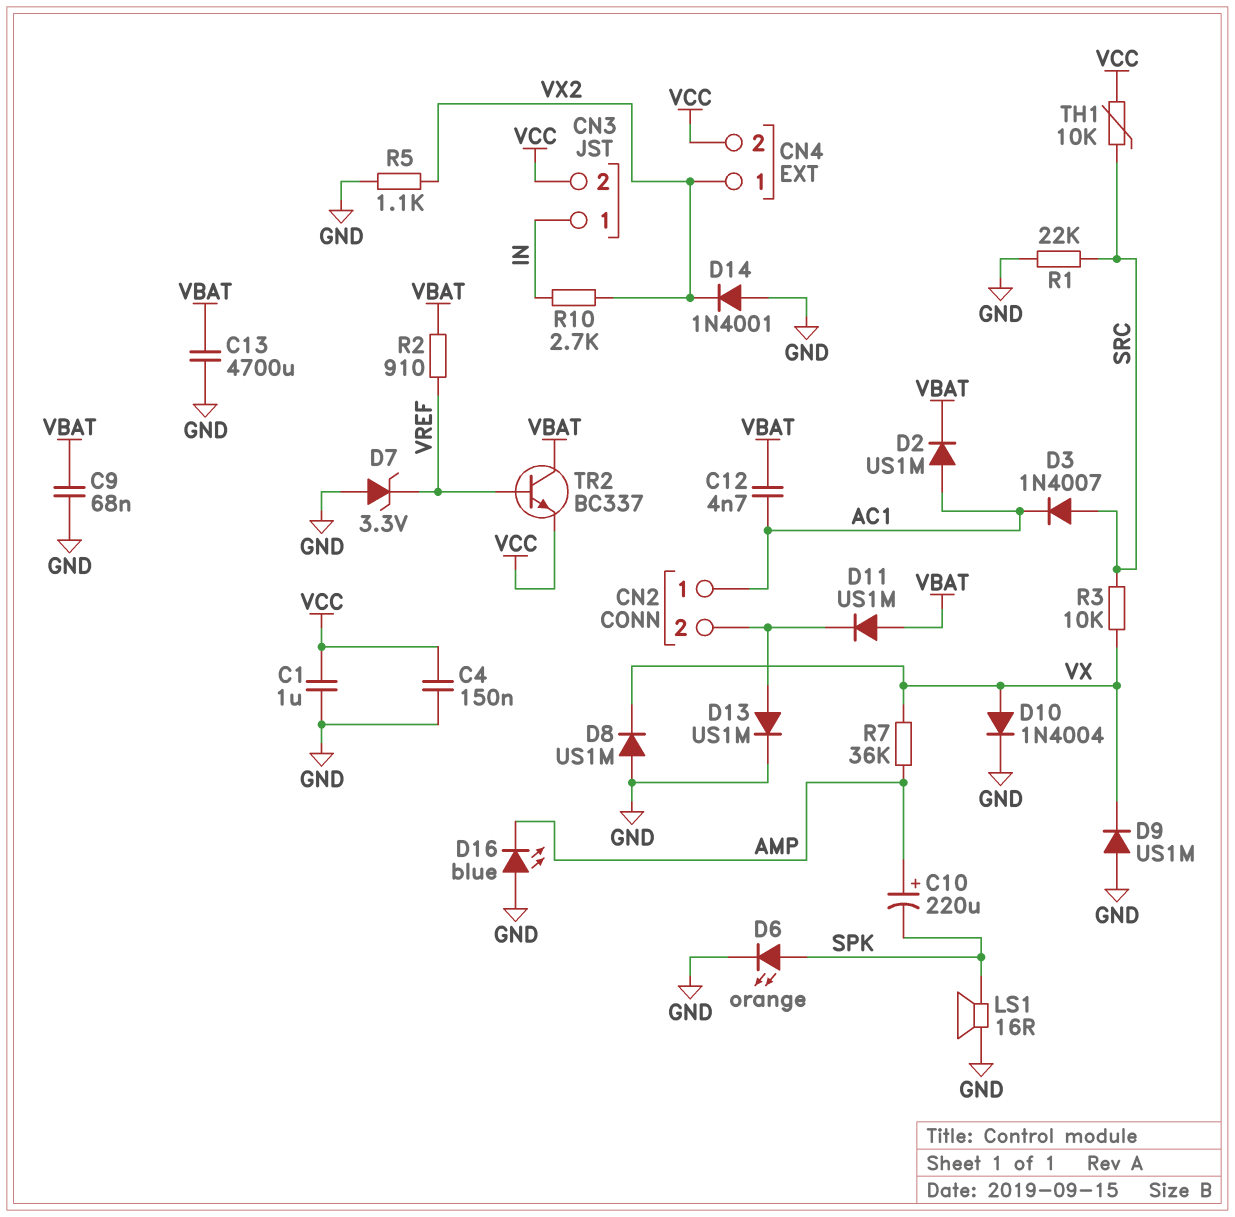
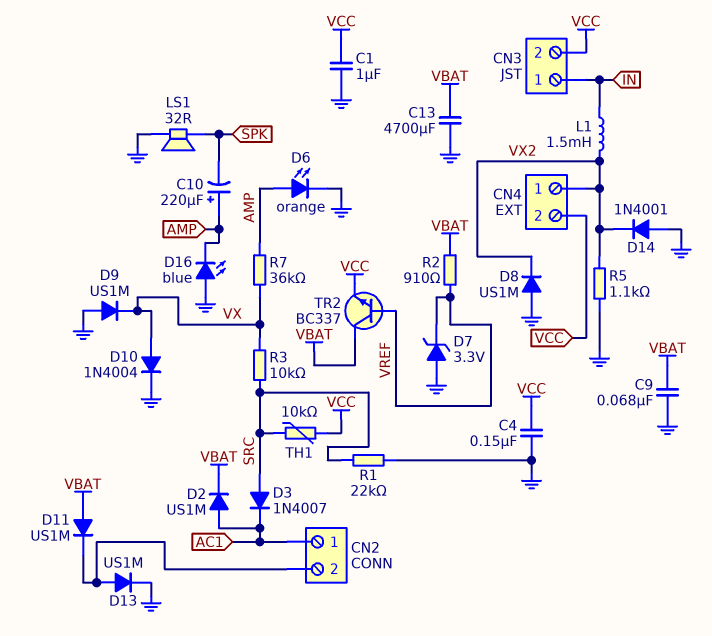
C12: 4.7nF (AC1, VBAT) -> none
D6: LED orange (A SPK, K GND) -> LED orange (A AMP, K GND)
D8: diode US1M (A GND, K VX) -> diode US1M (A GND, K VX2)
L1: none -> 1.5mH (IN, VX2)
LS1: speaker 16R (GND, SPK) -> speaker 32R (GND, SPK)
R10: 2.7k (IN, VX2) -> none

